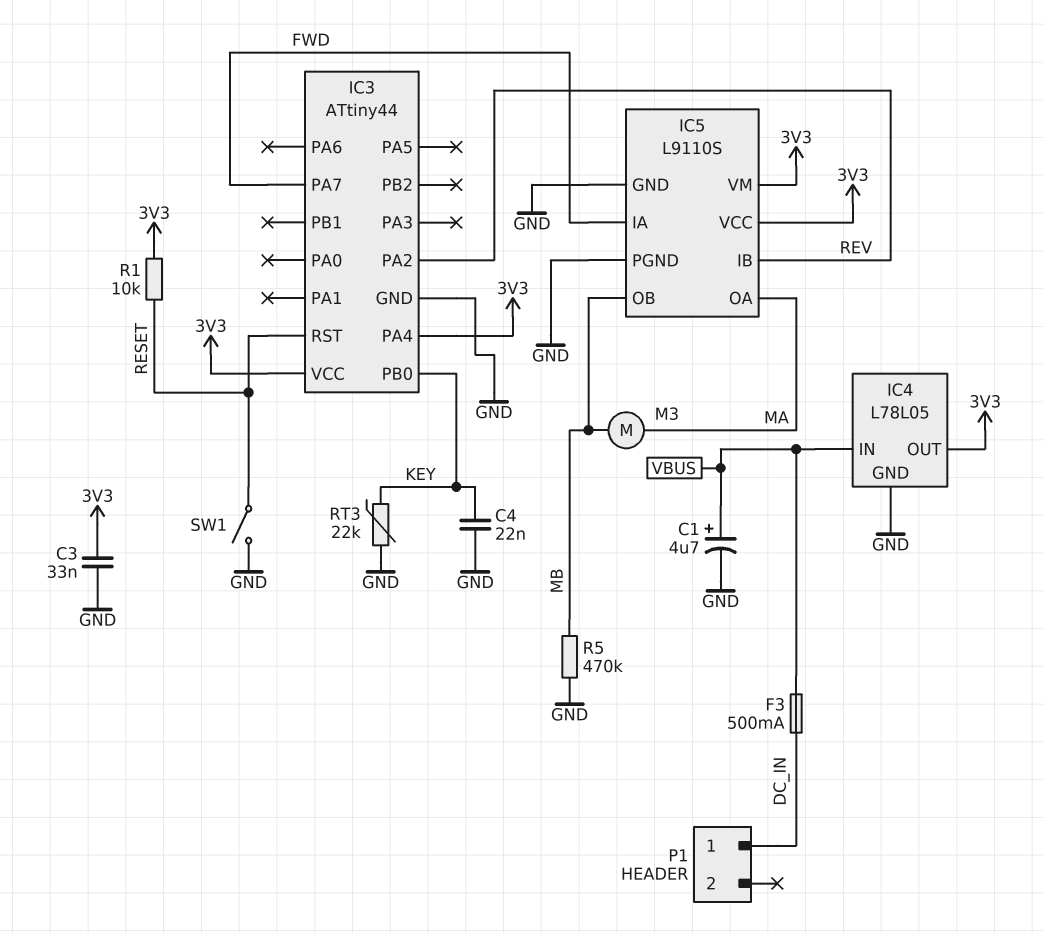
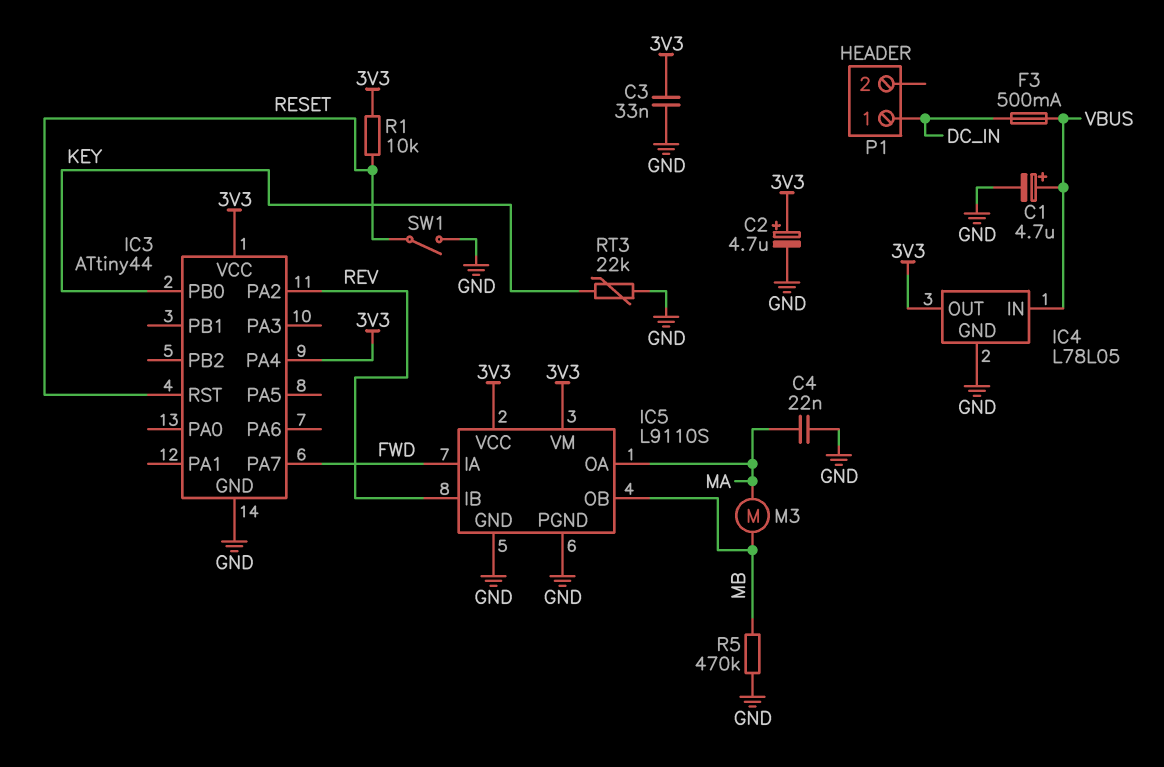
C2: none -> 4.7uF (plus 3V3, minus GND)
C4: 22nF (GND, KEY) -> 22nF (GND, MA)

